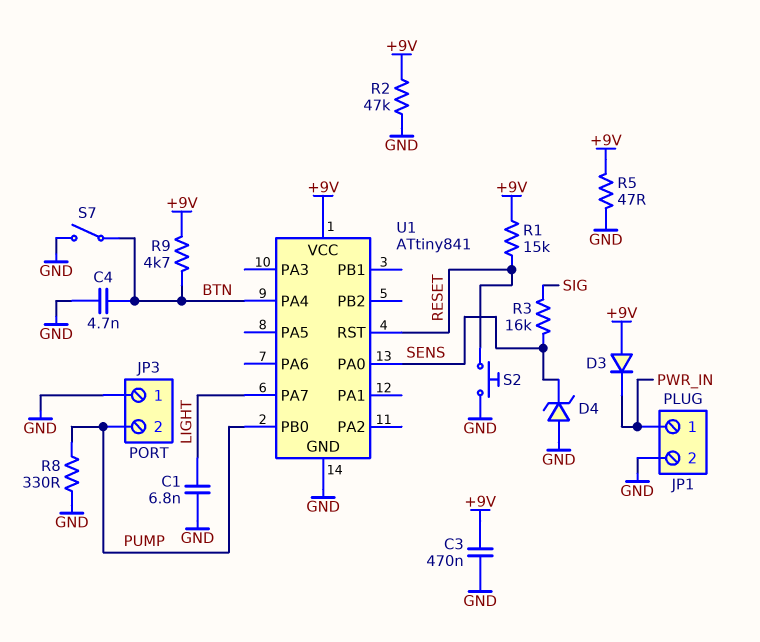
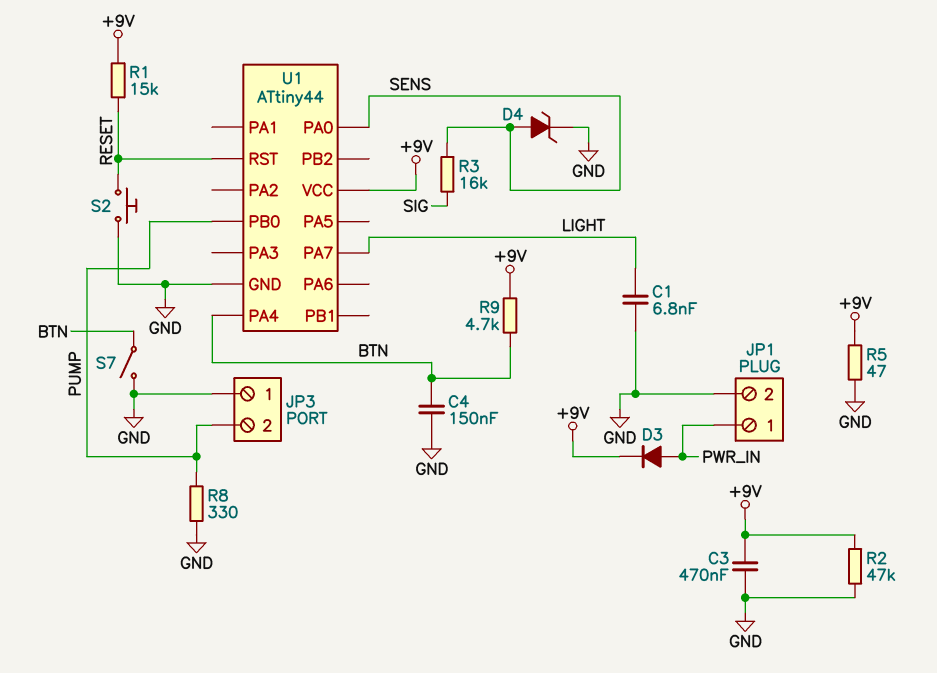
C4: 4.7nF (BTN, GND) -> 150nF (BTN, GND)
D3: diode (A +9V, K PWR_IN) -> diode (A PWR_IN, K +9V)
D4: zener (A GND, K SENS) -> zener (A SENS, K GND)
U1: ATtiny841 -> ATtiny44

